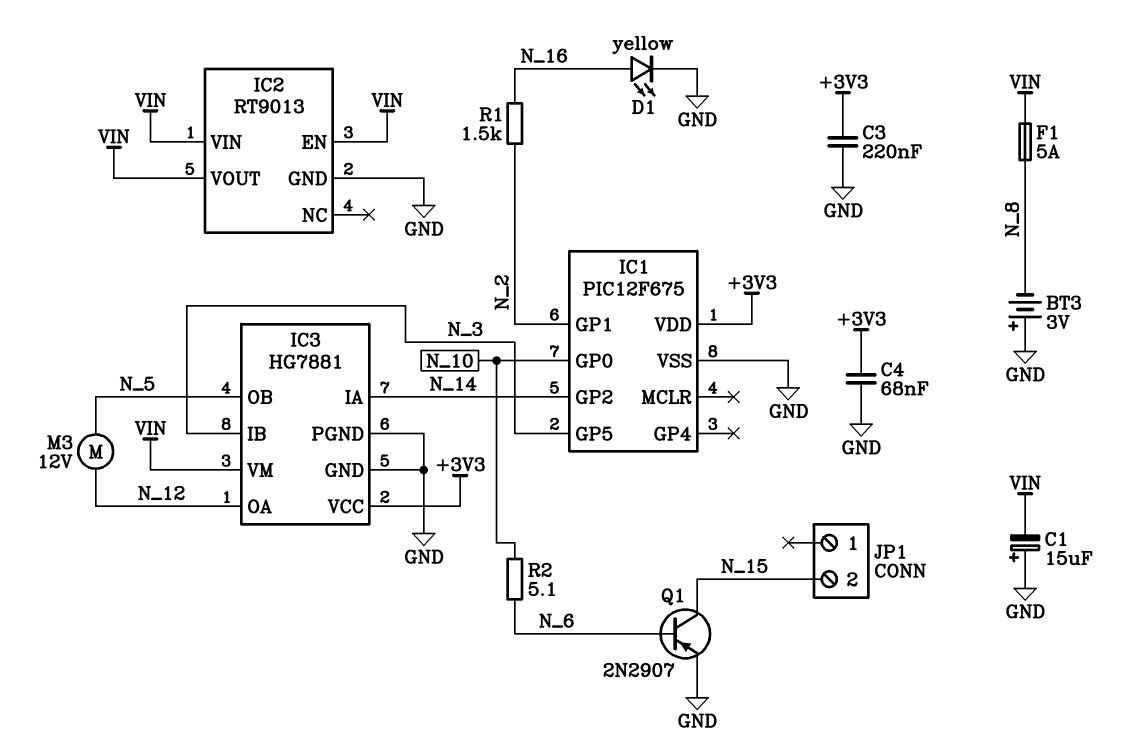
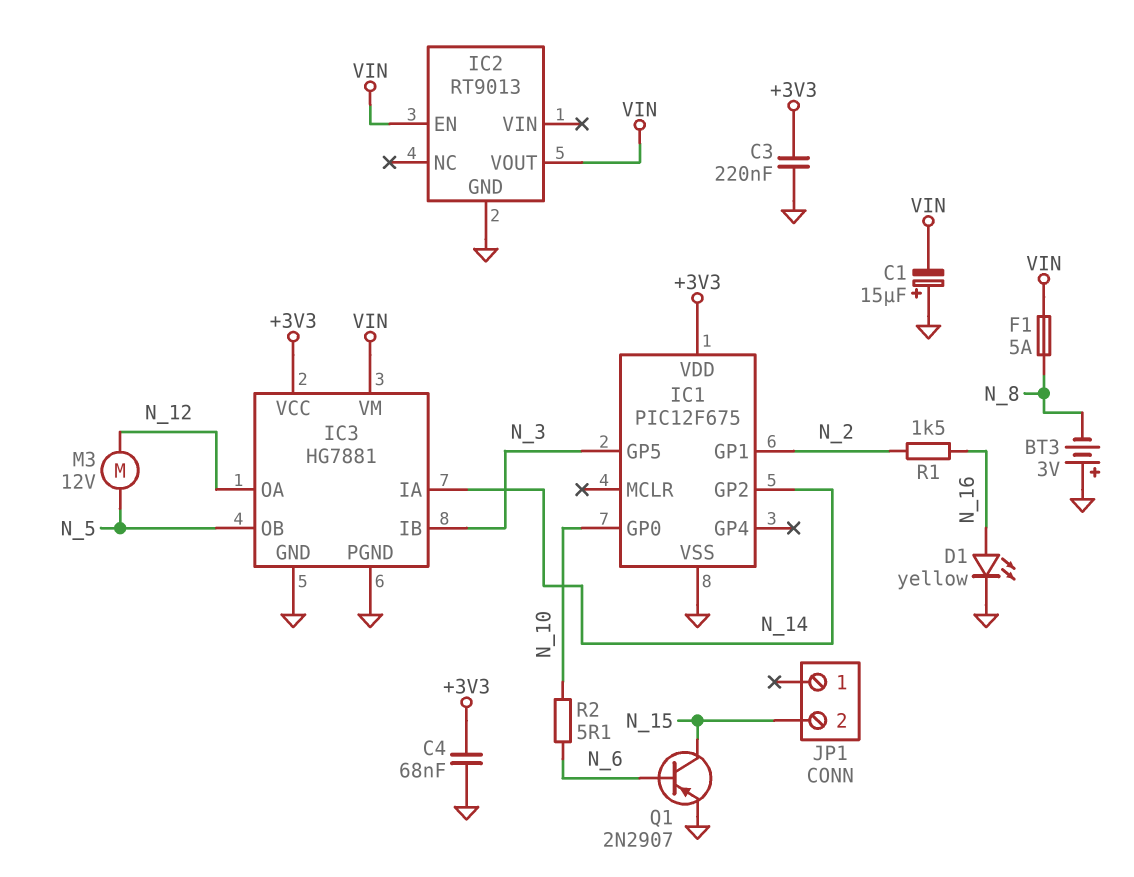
IC2 pin VIN: VIN -> none

